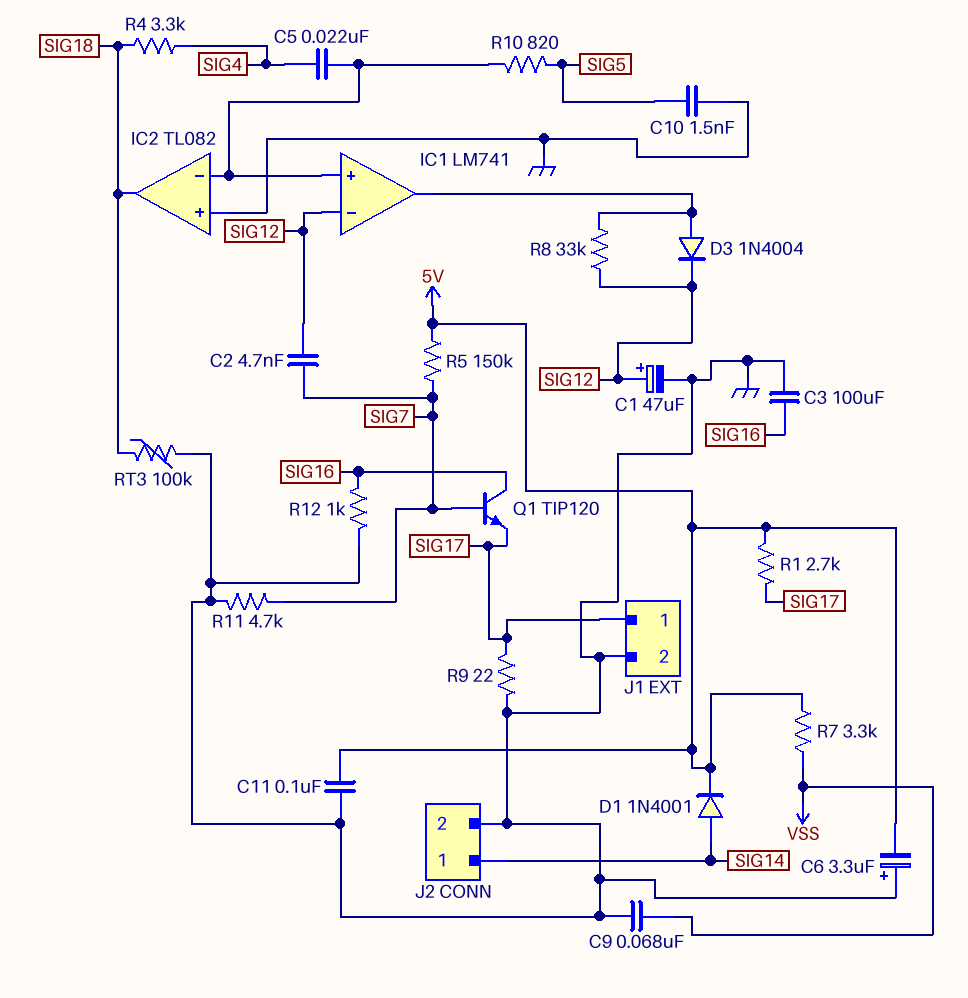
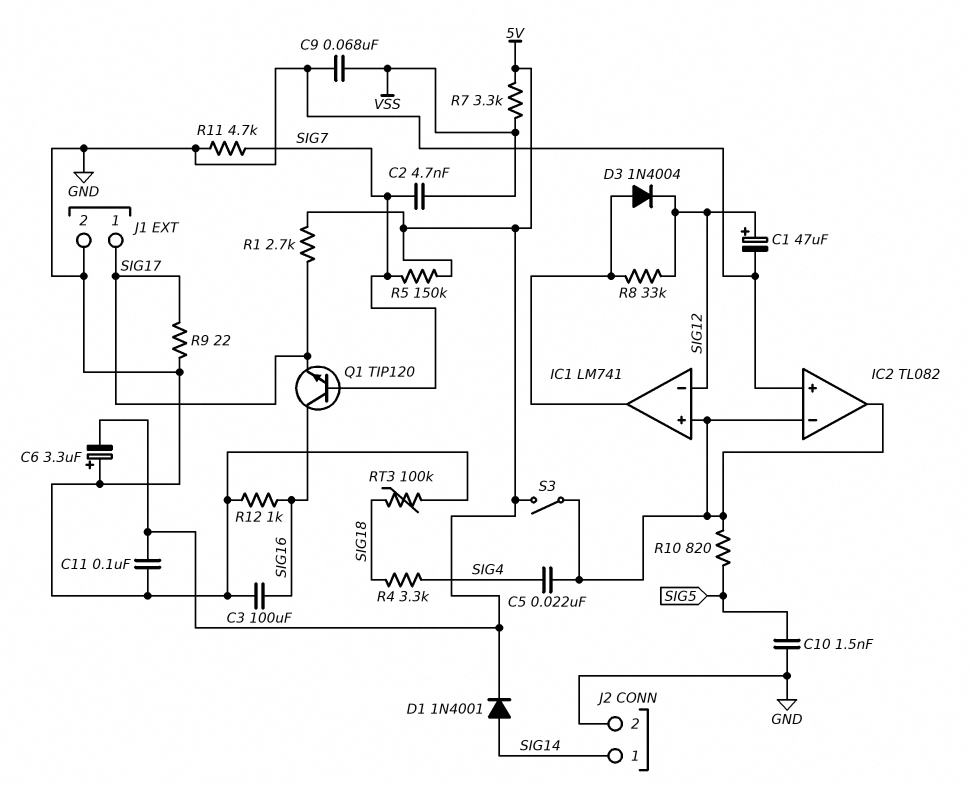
C2: 4.7nF (SIG7, SIG12) -> 4.7nF (SIG7, VSS)
IC2 pin out: SIG18 -> IC1/in+
S3: none -> switch (5V, IC1/in+)

